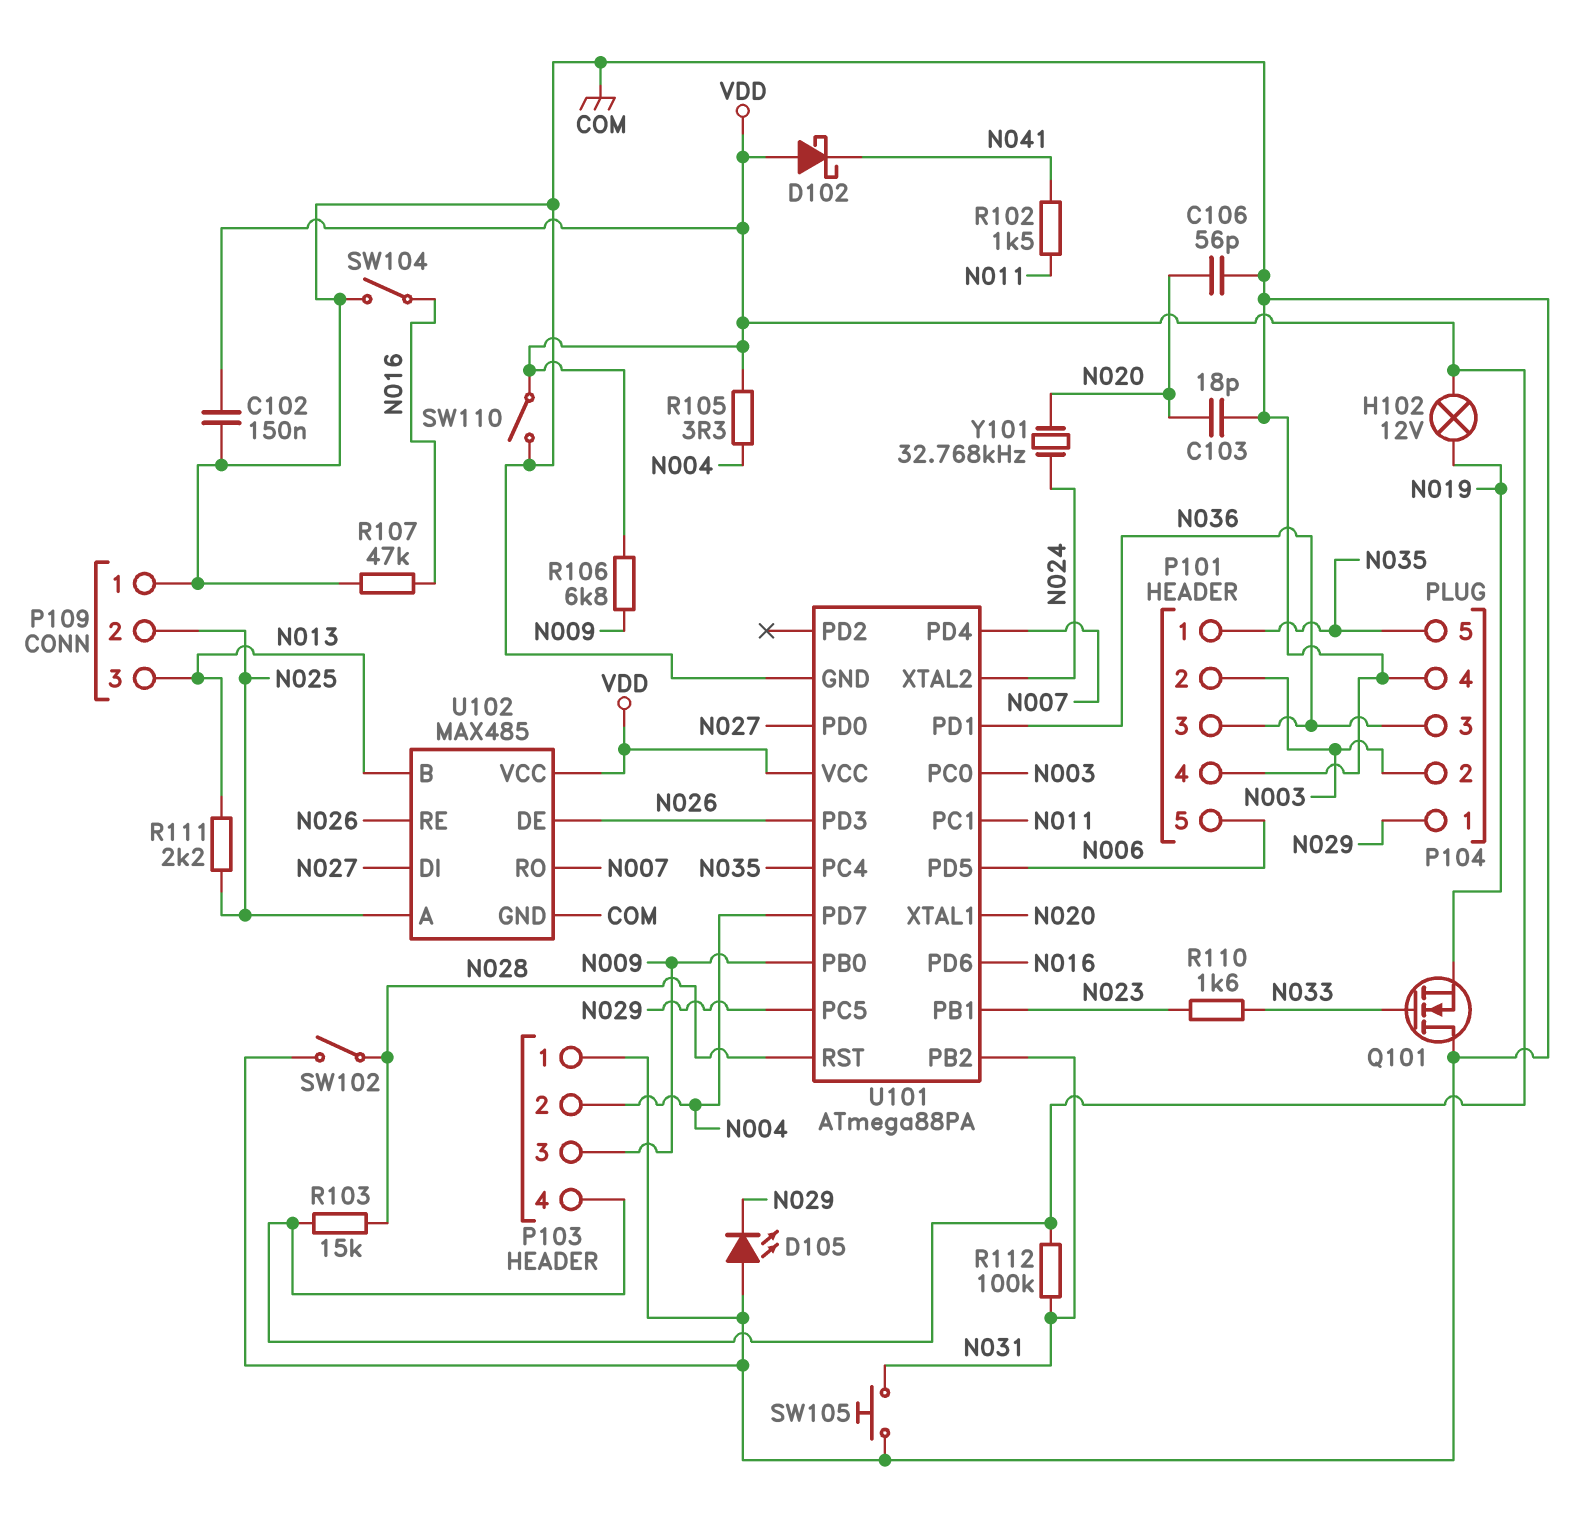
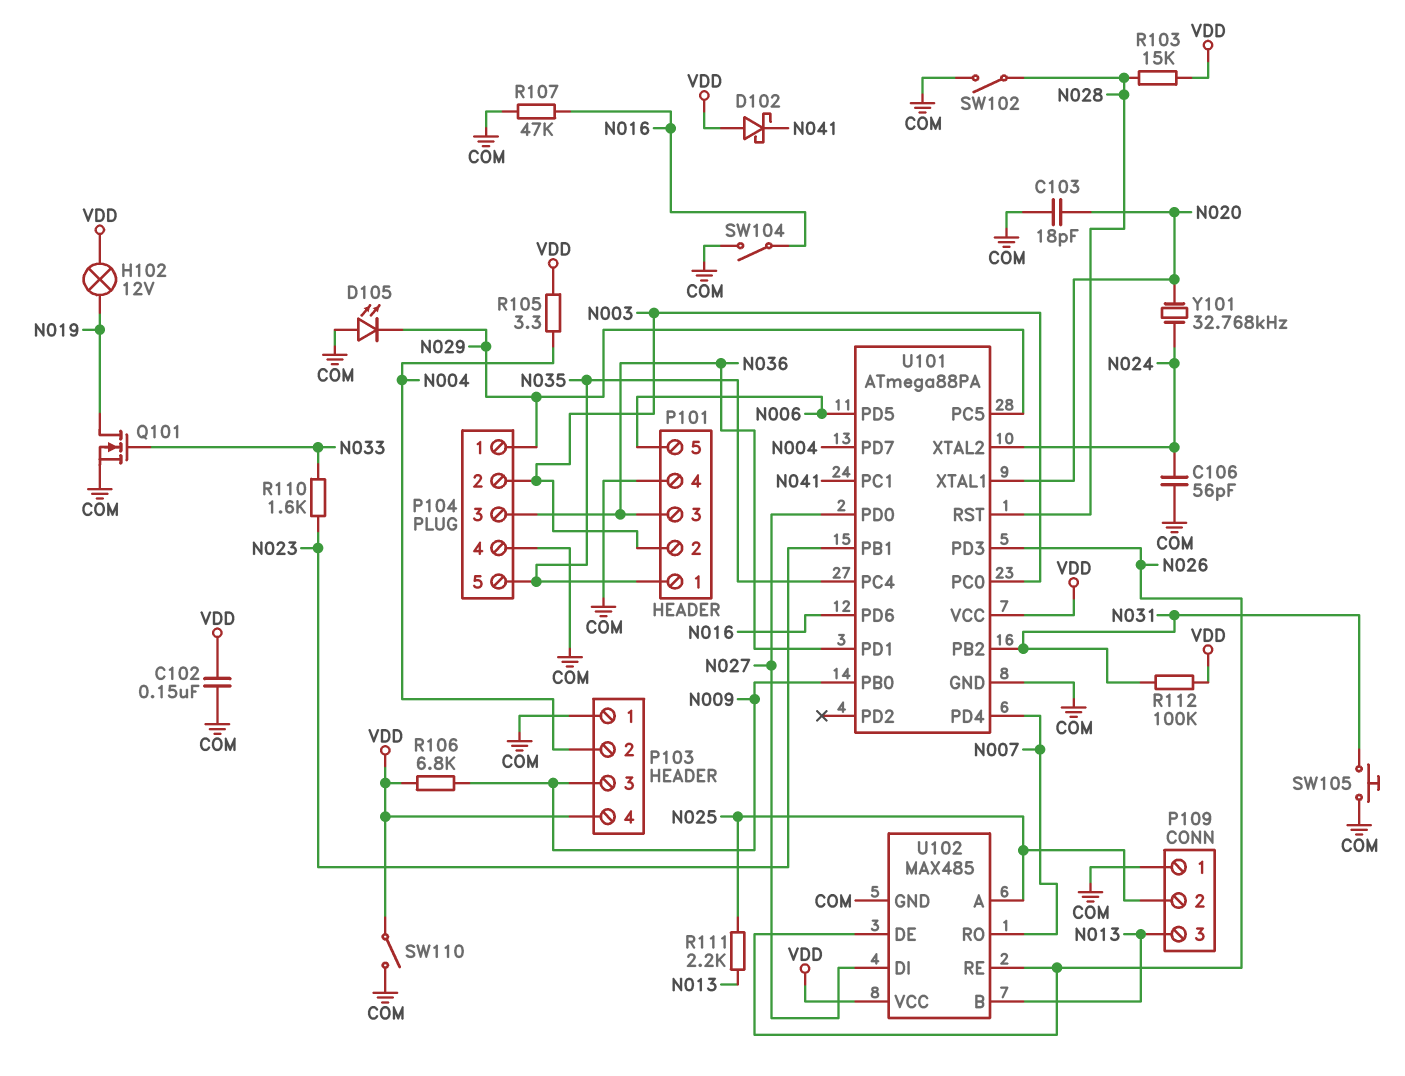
C106: 56pF (COM, N020) -> 56pF (COM, N024)
Q101: NMOS (G N033, D COM, S N019) -> NMOS (G N033, D N019, S COM)
R102: 1.5k (N011, N041) -> none
U101 pin PC1: N011 -> N041

